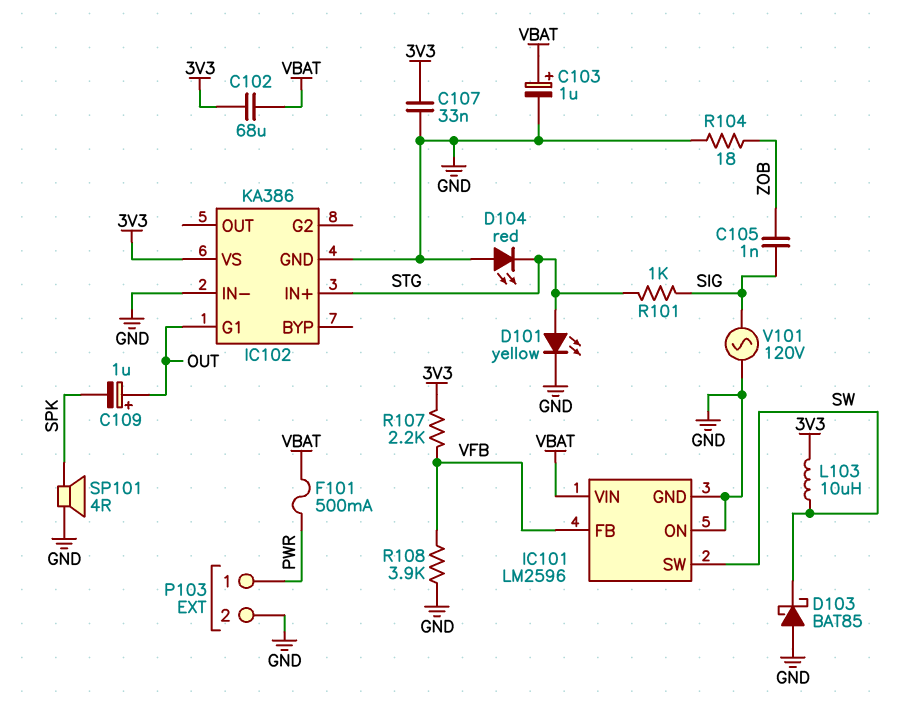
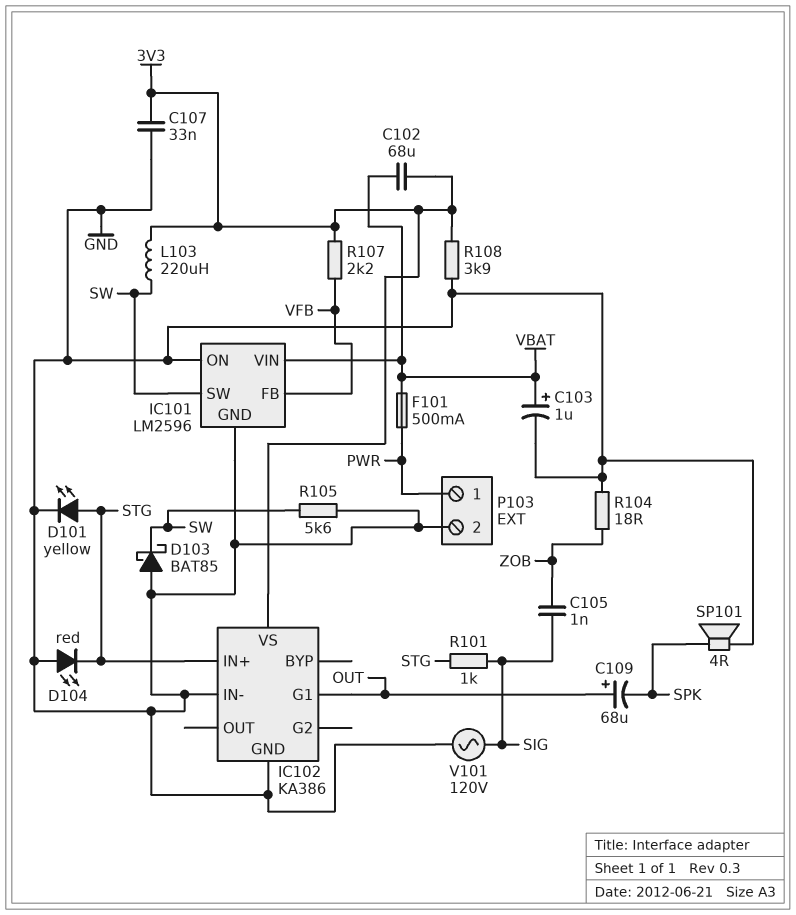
C109: 1uF (plus OUT, minus SPK) -> 68uF (plus OUT, minus SPK)
L103: 10uH (3V3, SW) -> 220uH (3V3, SW)
R105: none -> 5.6k (GND, SW)
R108: 3.9k (GND, VFB) -> 3.9k (3V3, GND)

